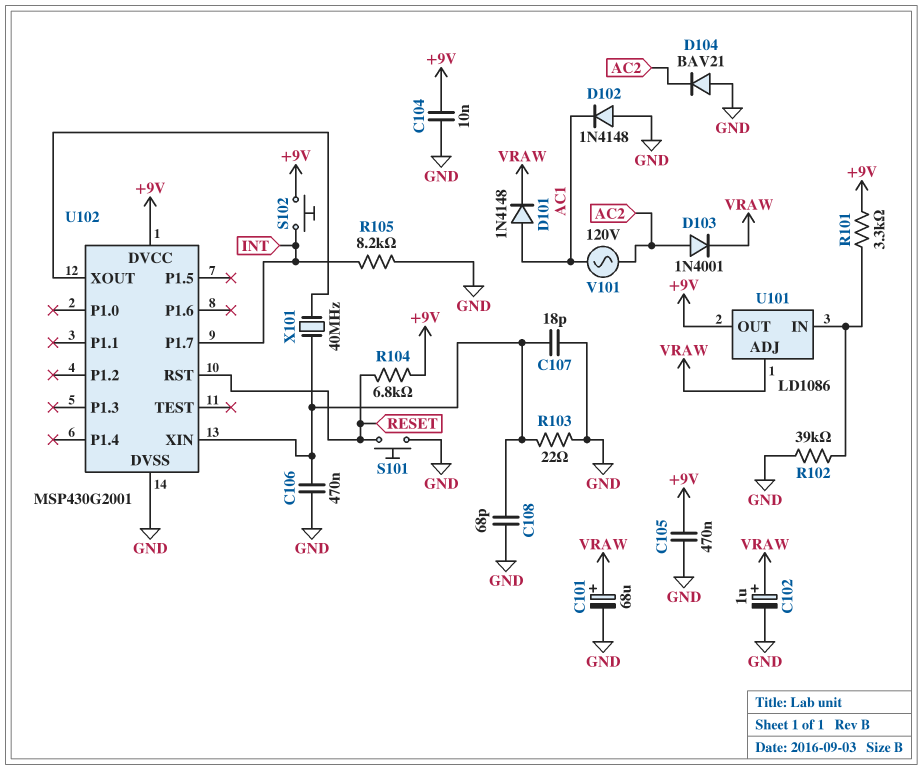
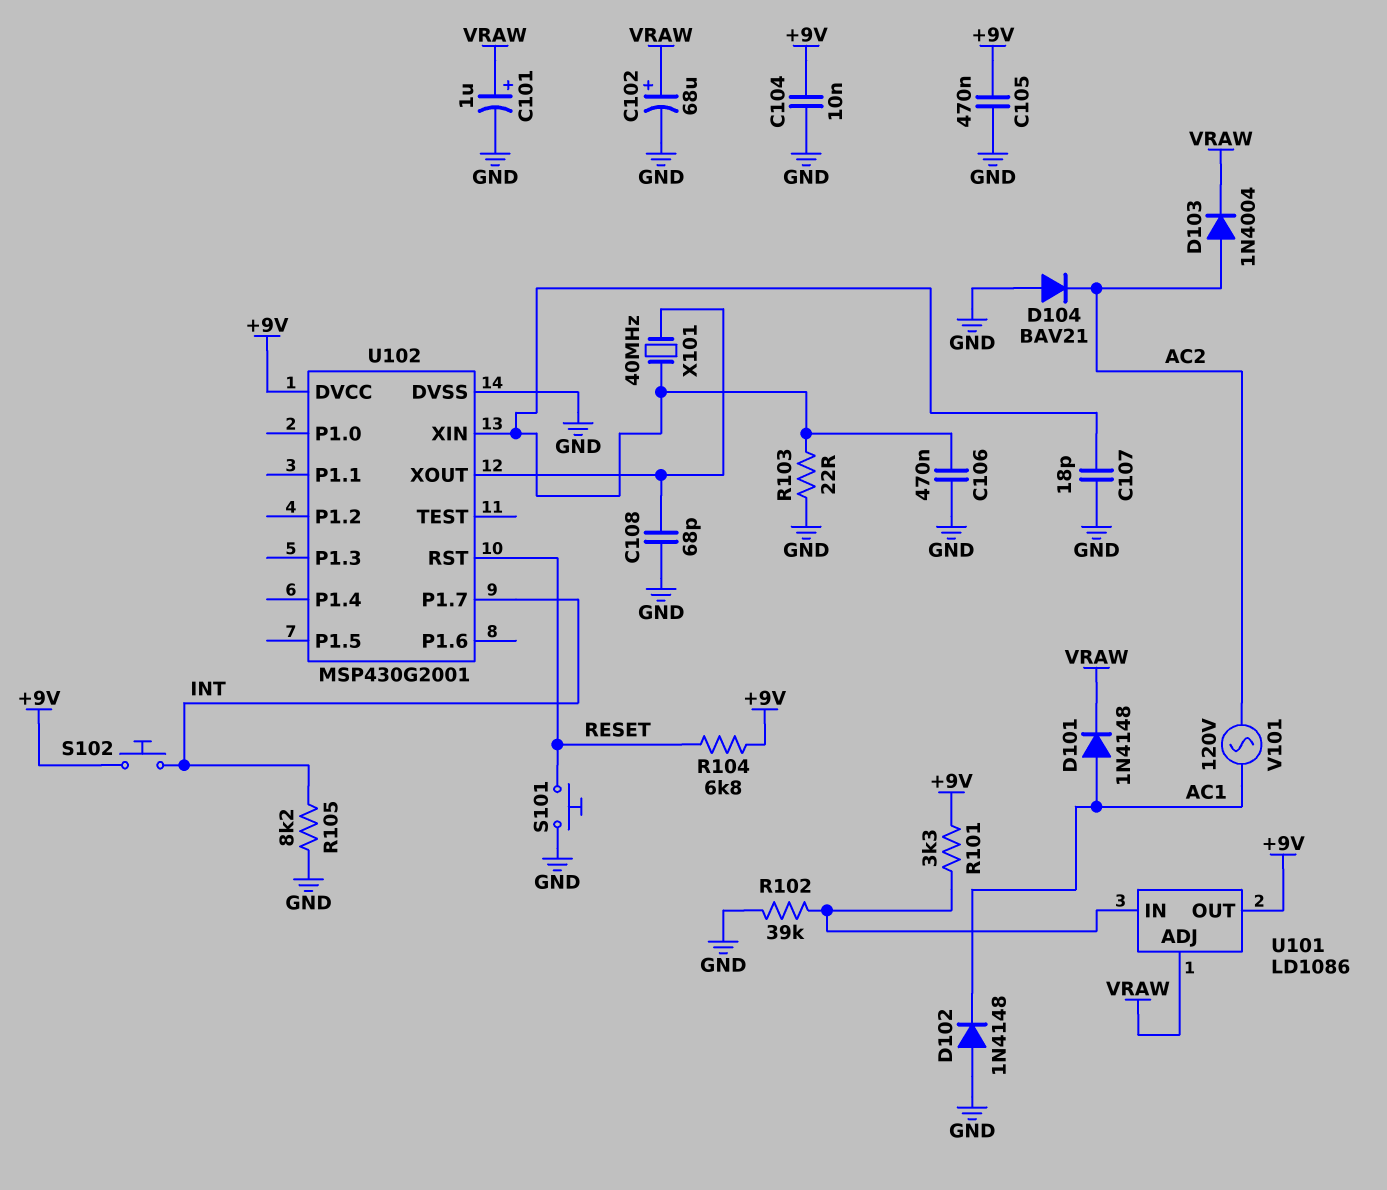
C101: 68uF (plus VRAW, minus GND) -> 1uF (plus VRAW, minus GND)
C102: 1uF (plus VRAW, minus GND) -> 68uF (plus VRAW, minus GND)
C108: 68pF (GND, U102/XIN) -> 68pF (GND, U102/XOUT)
D103: diode 1N4001 (A AC2, K VRAW) -> diode 1N4004 (A AC2, K VRAW)

